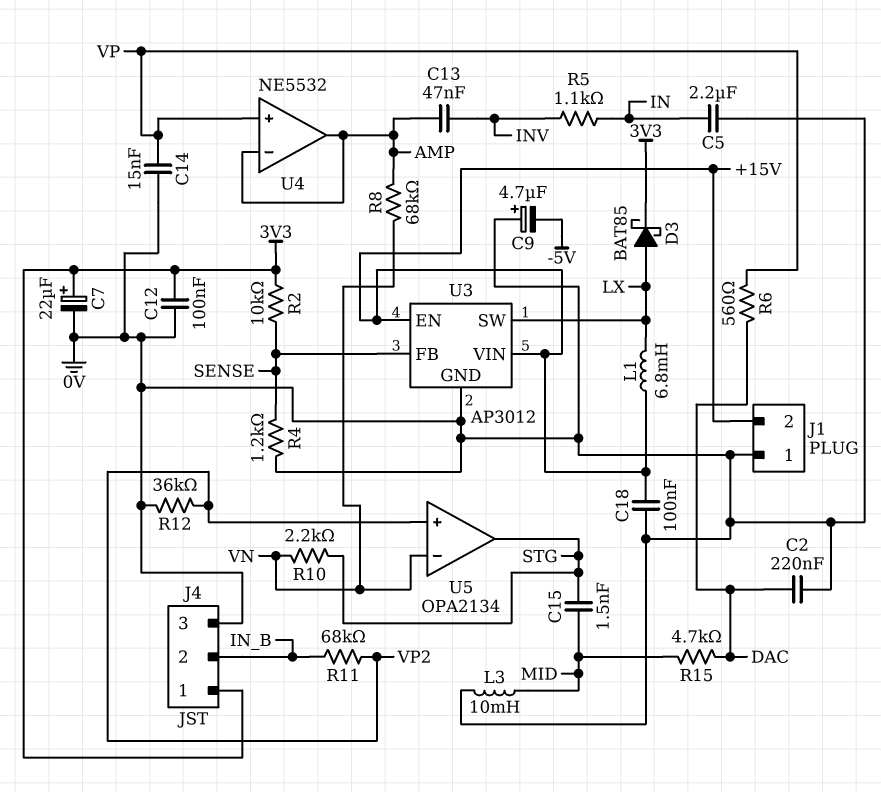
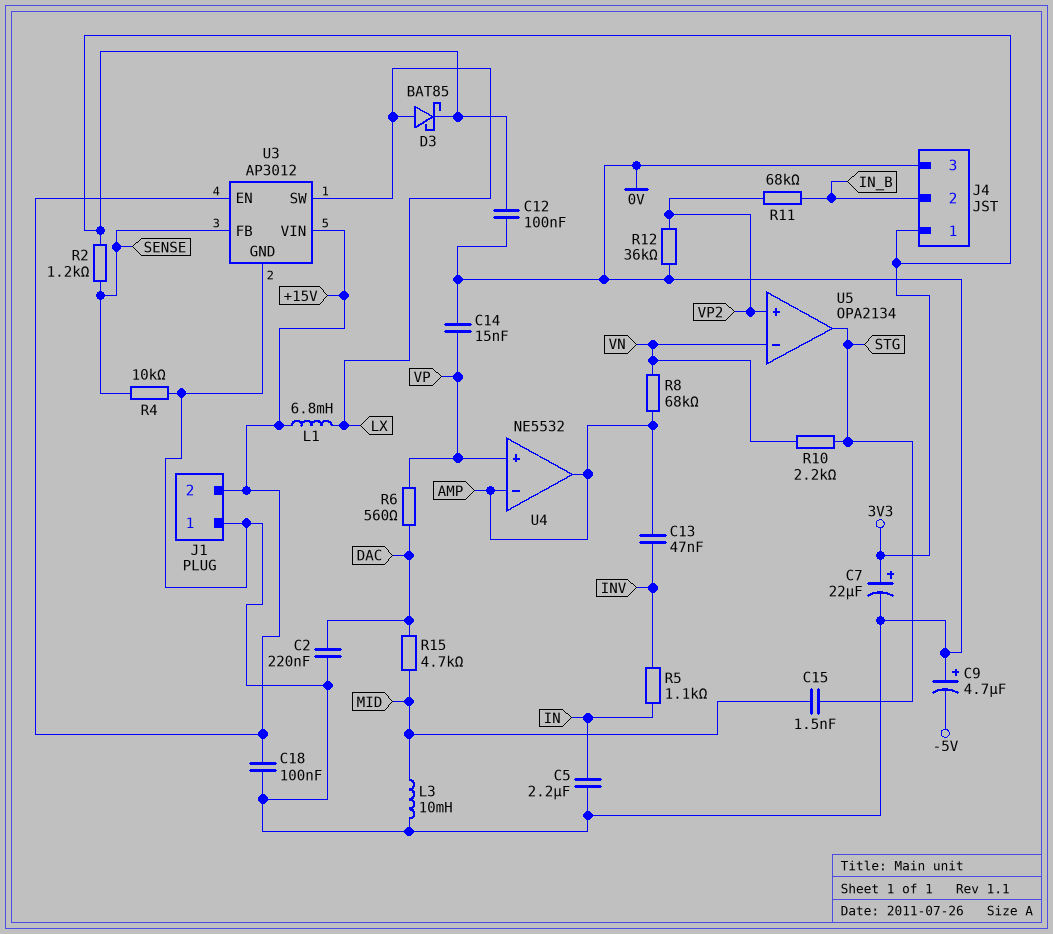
R2: 10k (3V3, SENSE) -> 1.2k (3V3, SENSE)
R4: 1.2k (0V, SENSE) -> 10k (0V, SENSE)

